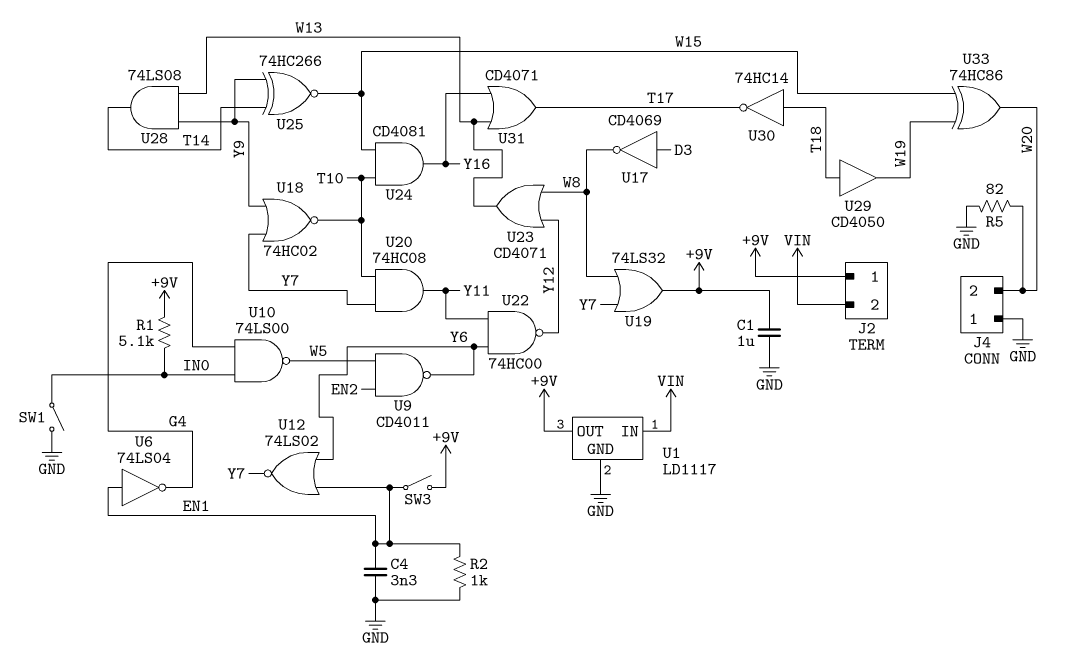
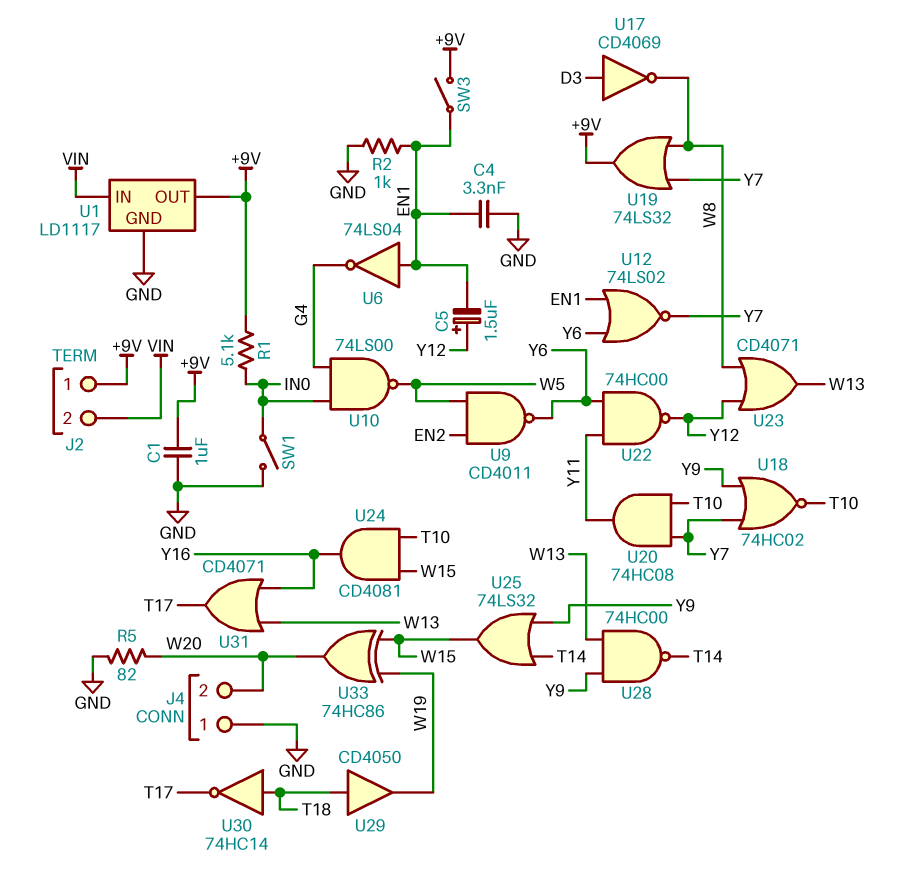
C5: none -> 1.5uF (plus Y12, minus EN1)
U25: XNOR 74HC266 (in T14, in Y9, out W15) -> OR 74LS32 (in T14, in Y9, out W15)
U28: AND 74LS08 (in W13, in Y9, out T14) -> NAND 74HC00 (in W13, in Y9, out T14)

